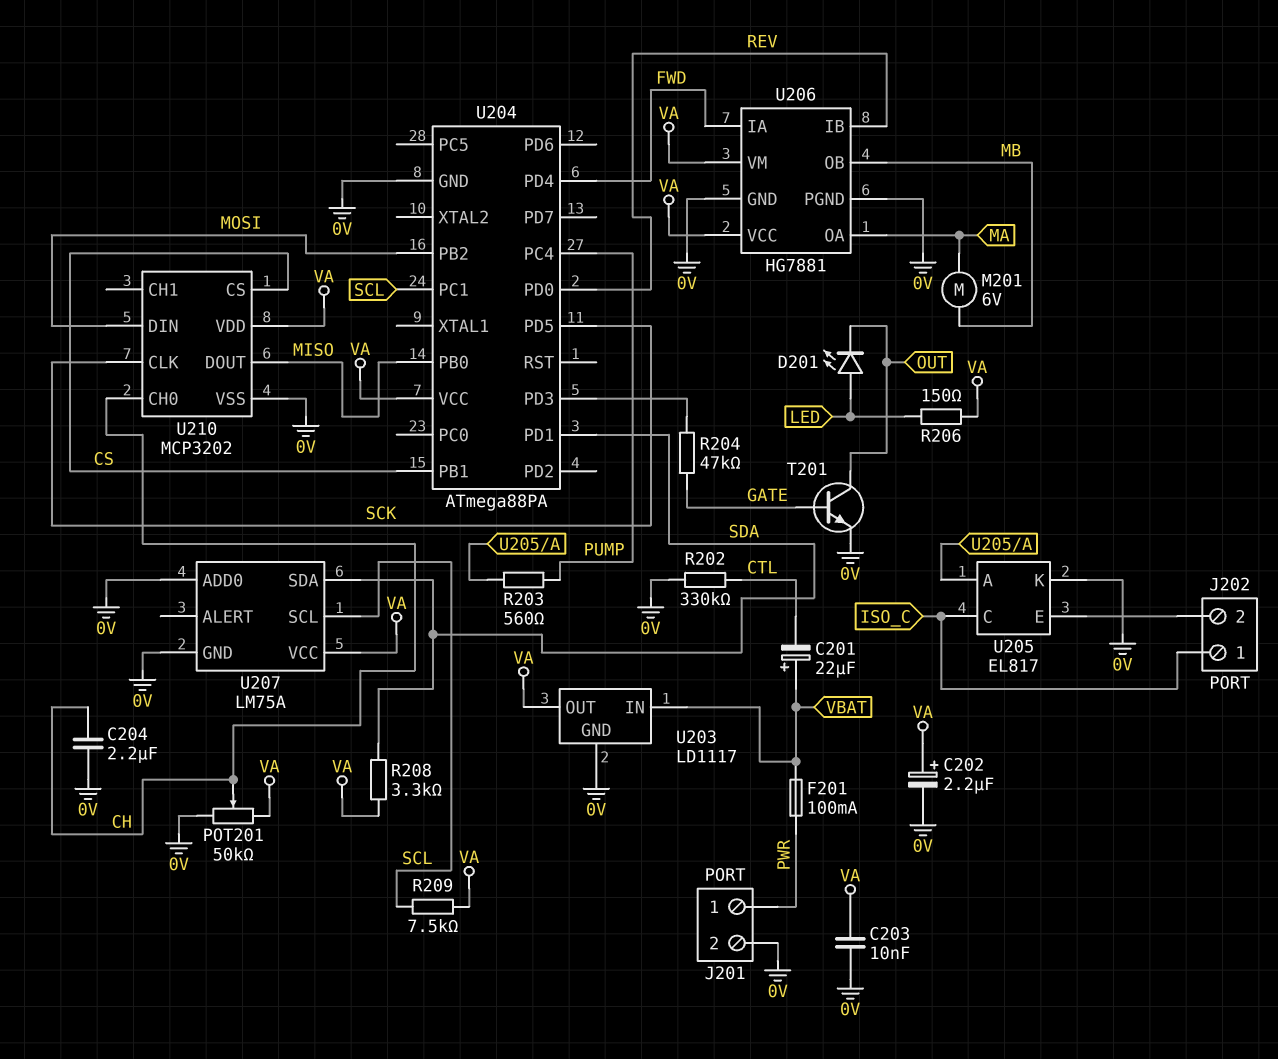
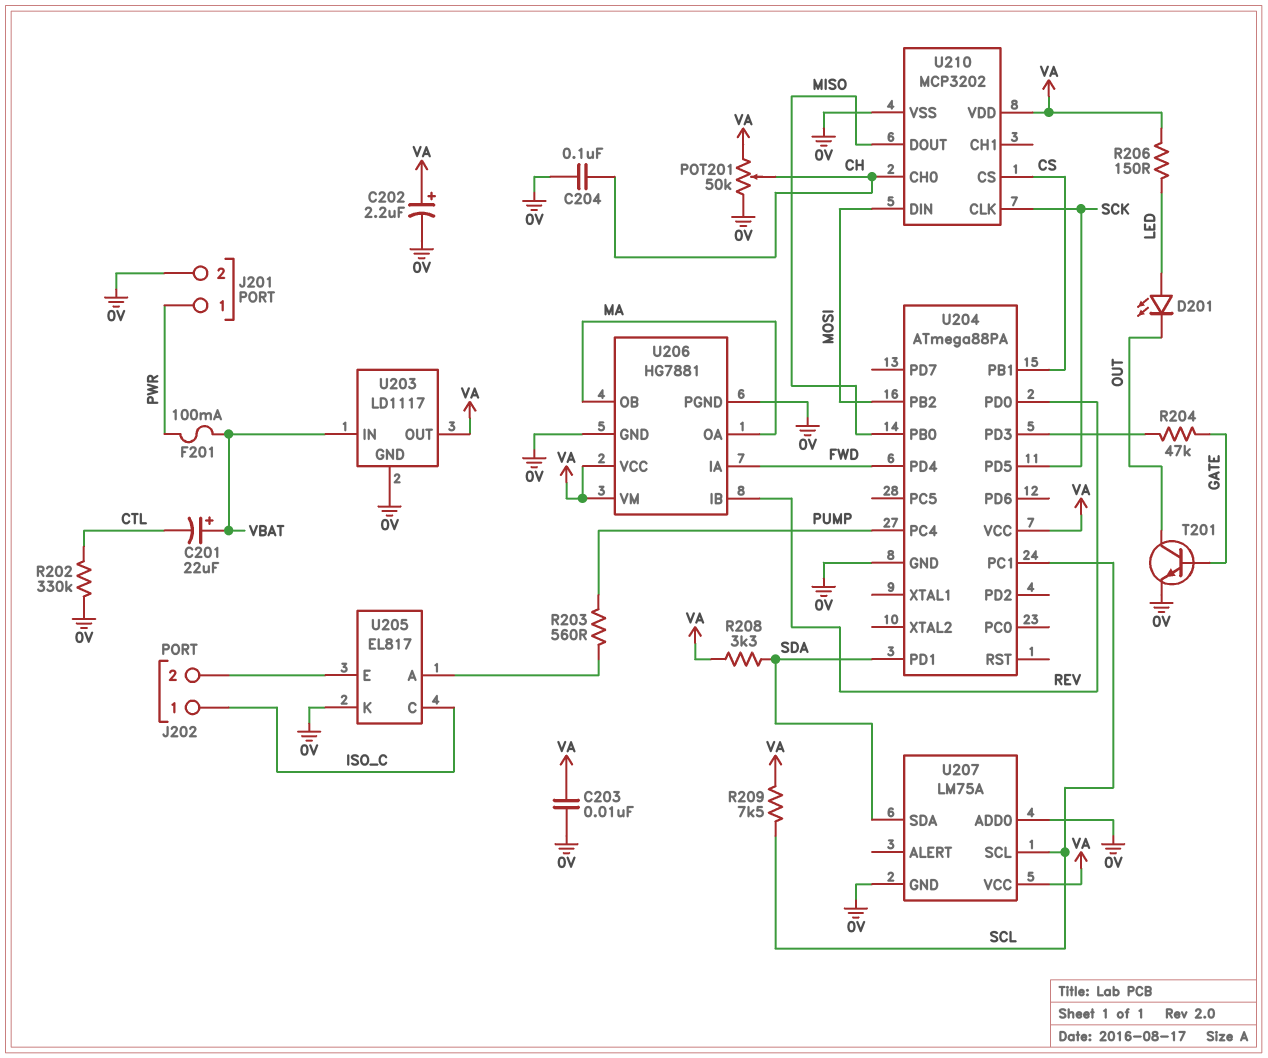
C204: 2.2uF (0V, CH) -> 100nF (0V, CH)
M201: motor 6V (MA, MB) -> none
U206 pin OB: MB -> MA

